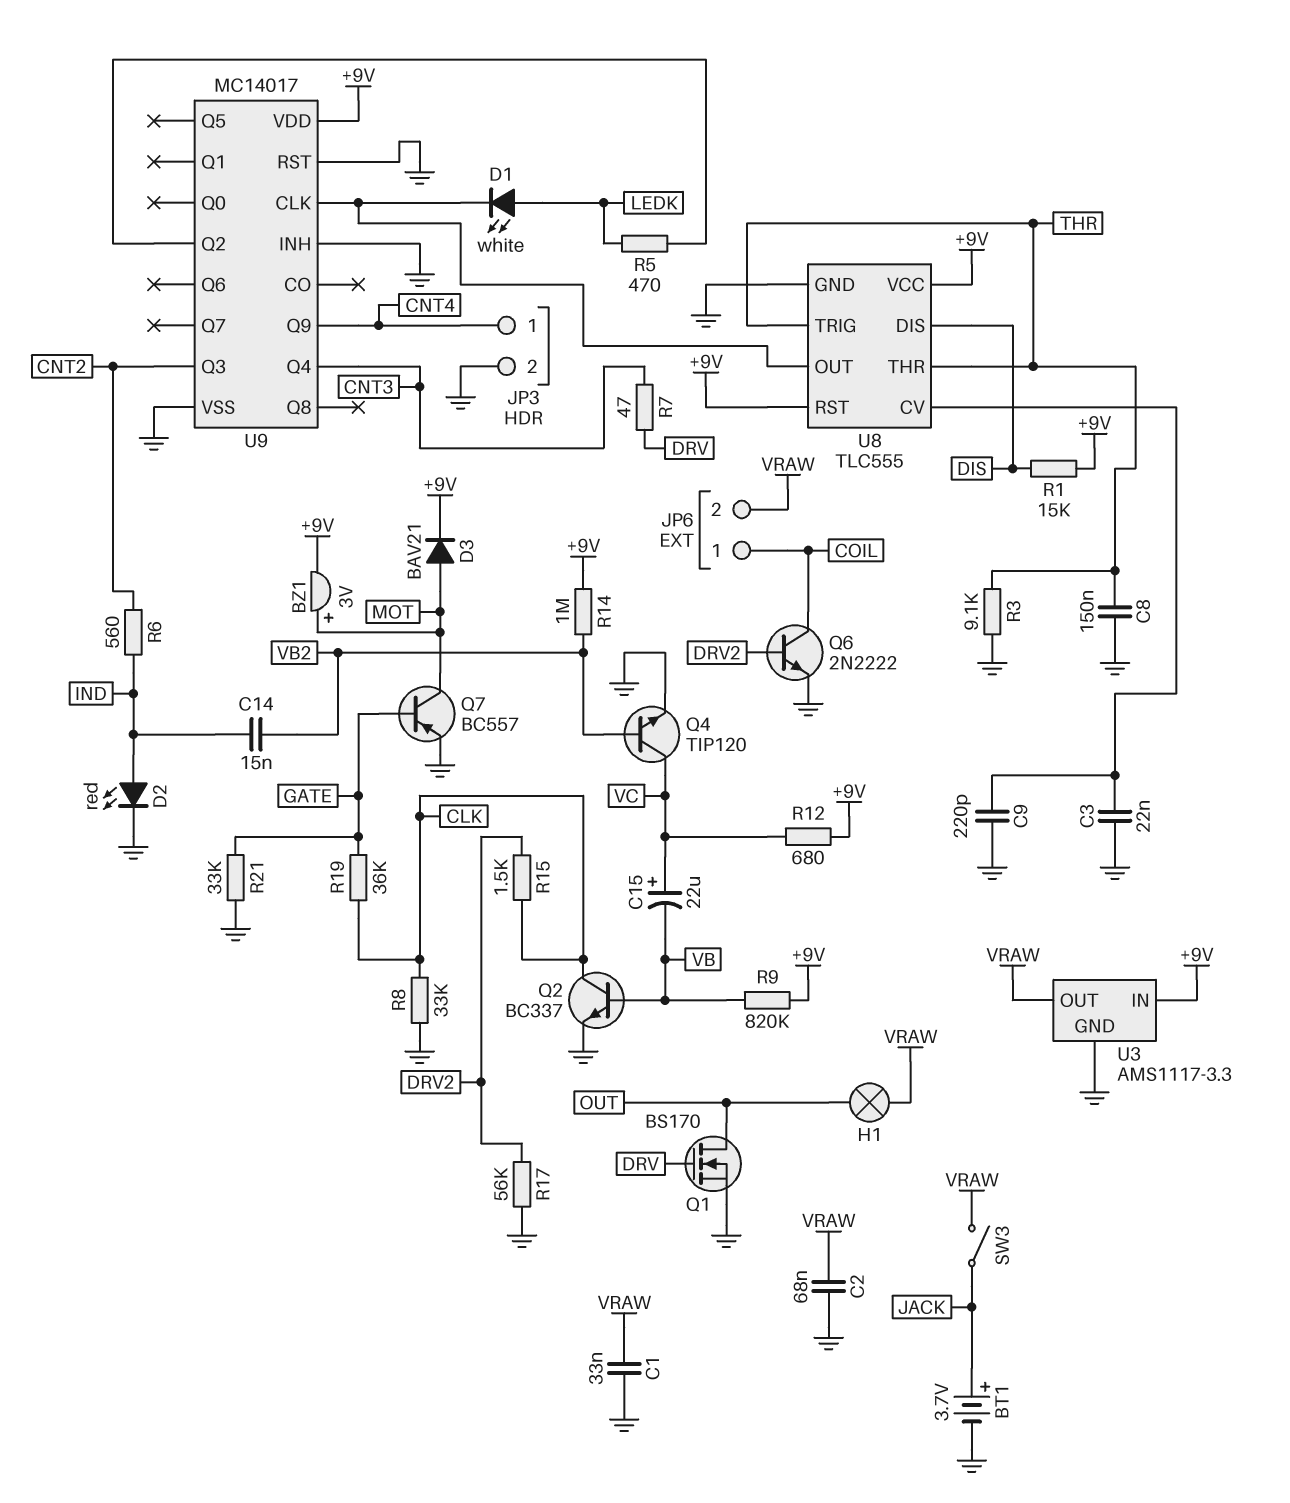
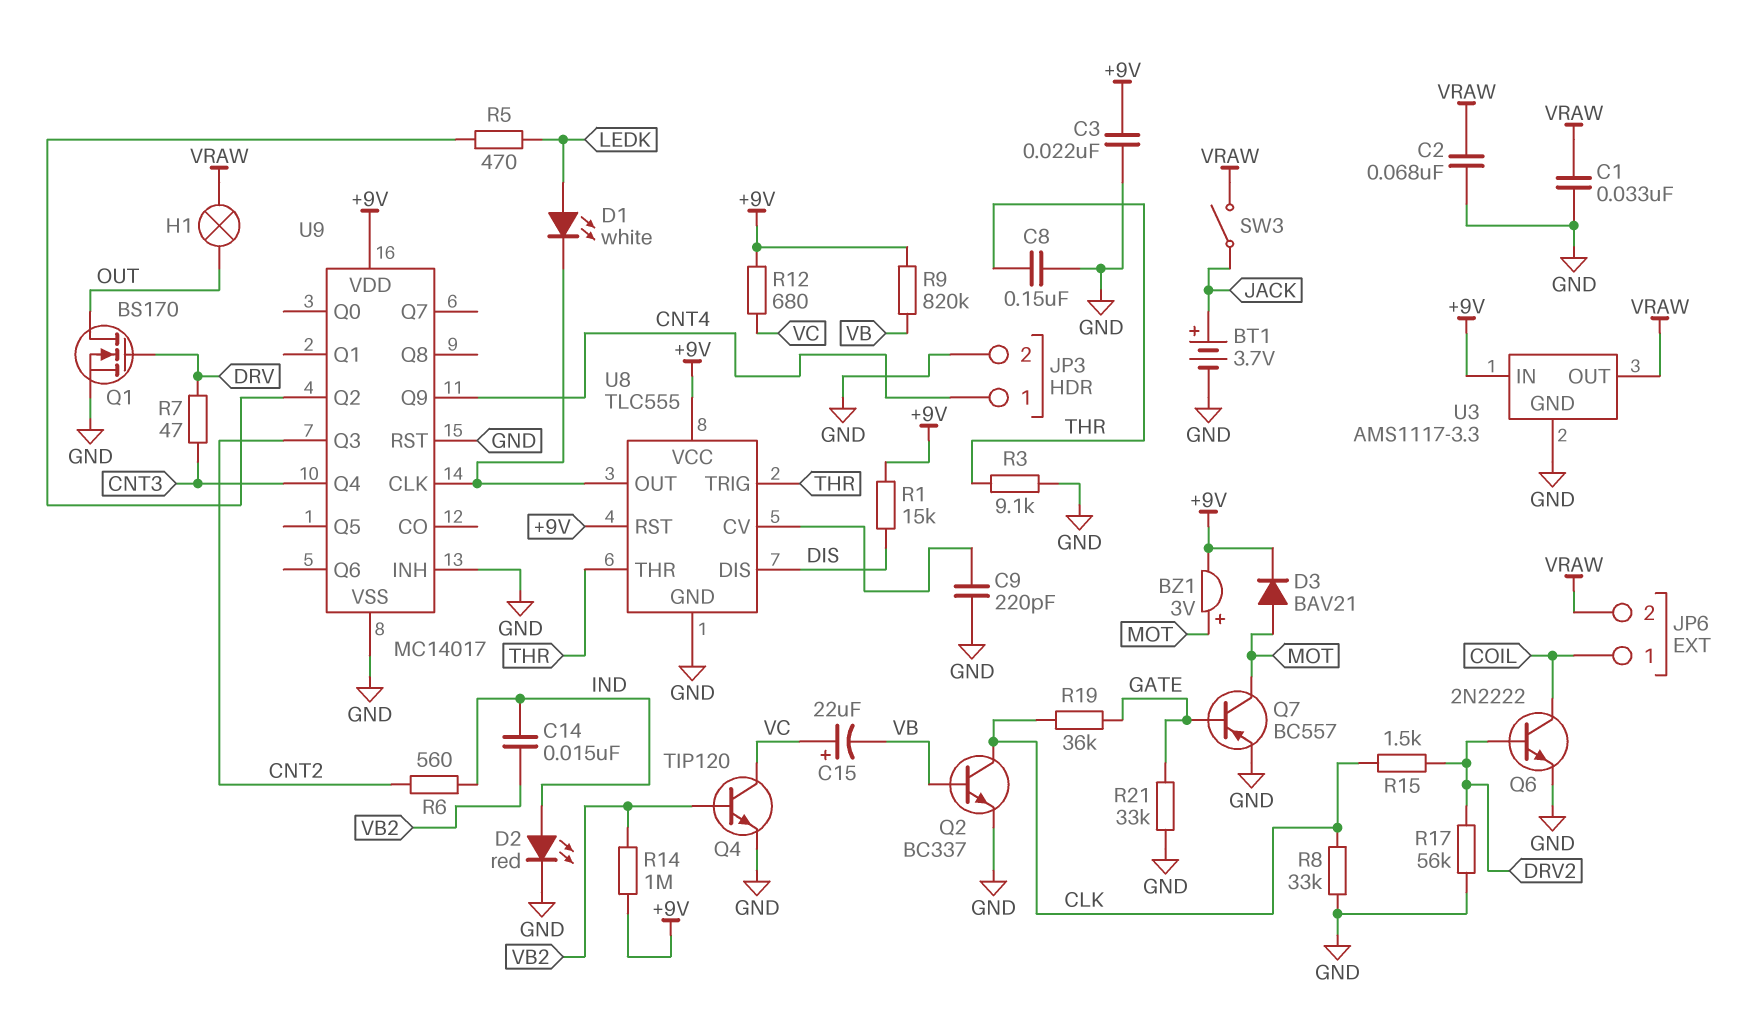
C3: 22nF (GND, U8/CV) -> 22nF (+9V, GND)

